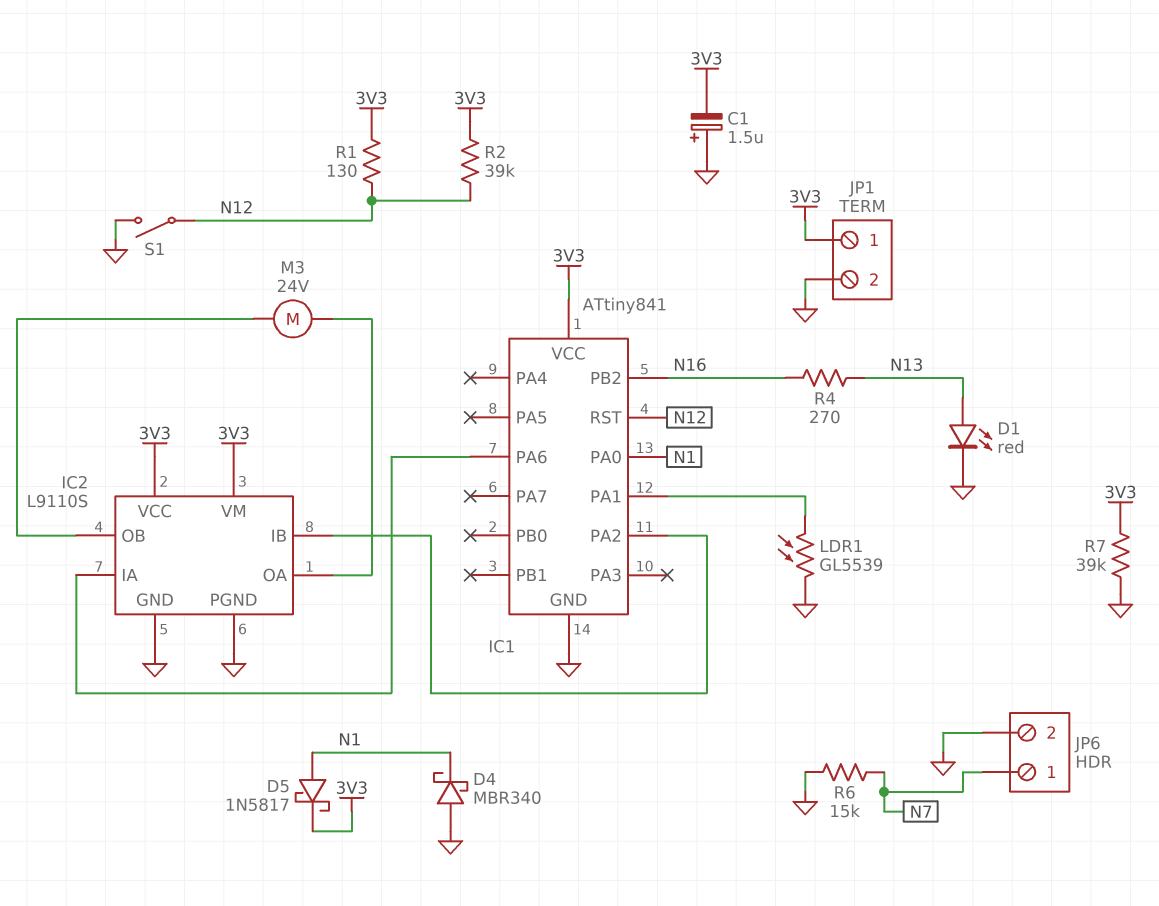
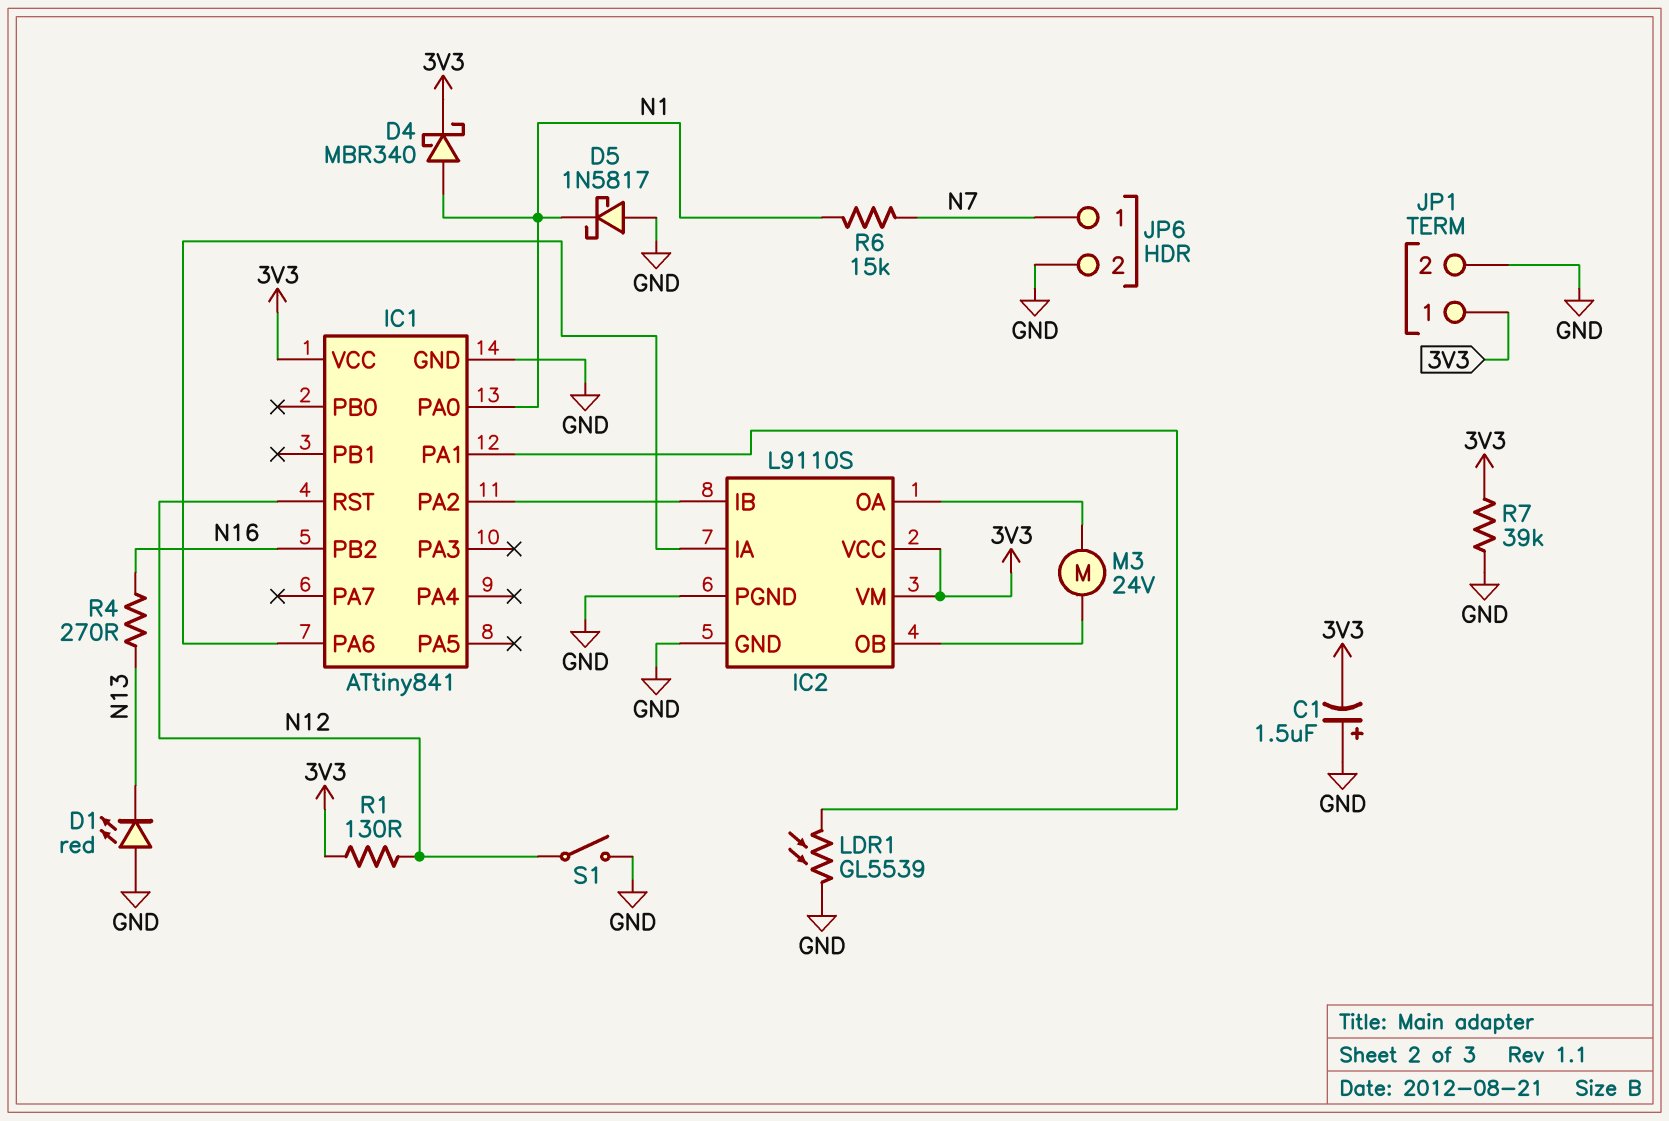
D1: LED red (A N13, K GND) -> LED red (A GND, K N13)
D4: schottky MBR340 (A GND, K N1) -> schottky MBR340 (A N1, K 3V3)
D5: schottky 1N5817 (A N1, K 3V3) -> schottky 1N5817 (A GND, K N1)
R2: 39k (3V3, N12) -> none
R6: 15k (GND, N7) -> 15k (N1, N7)

